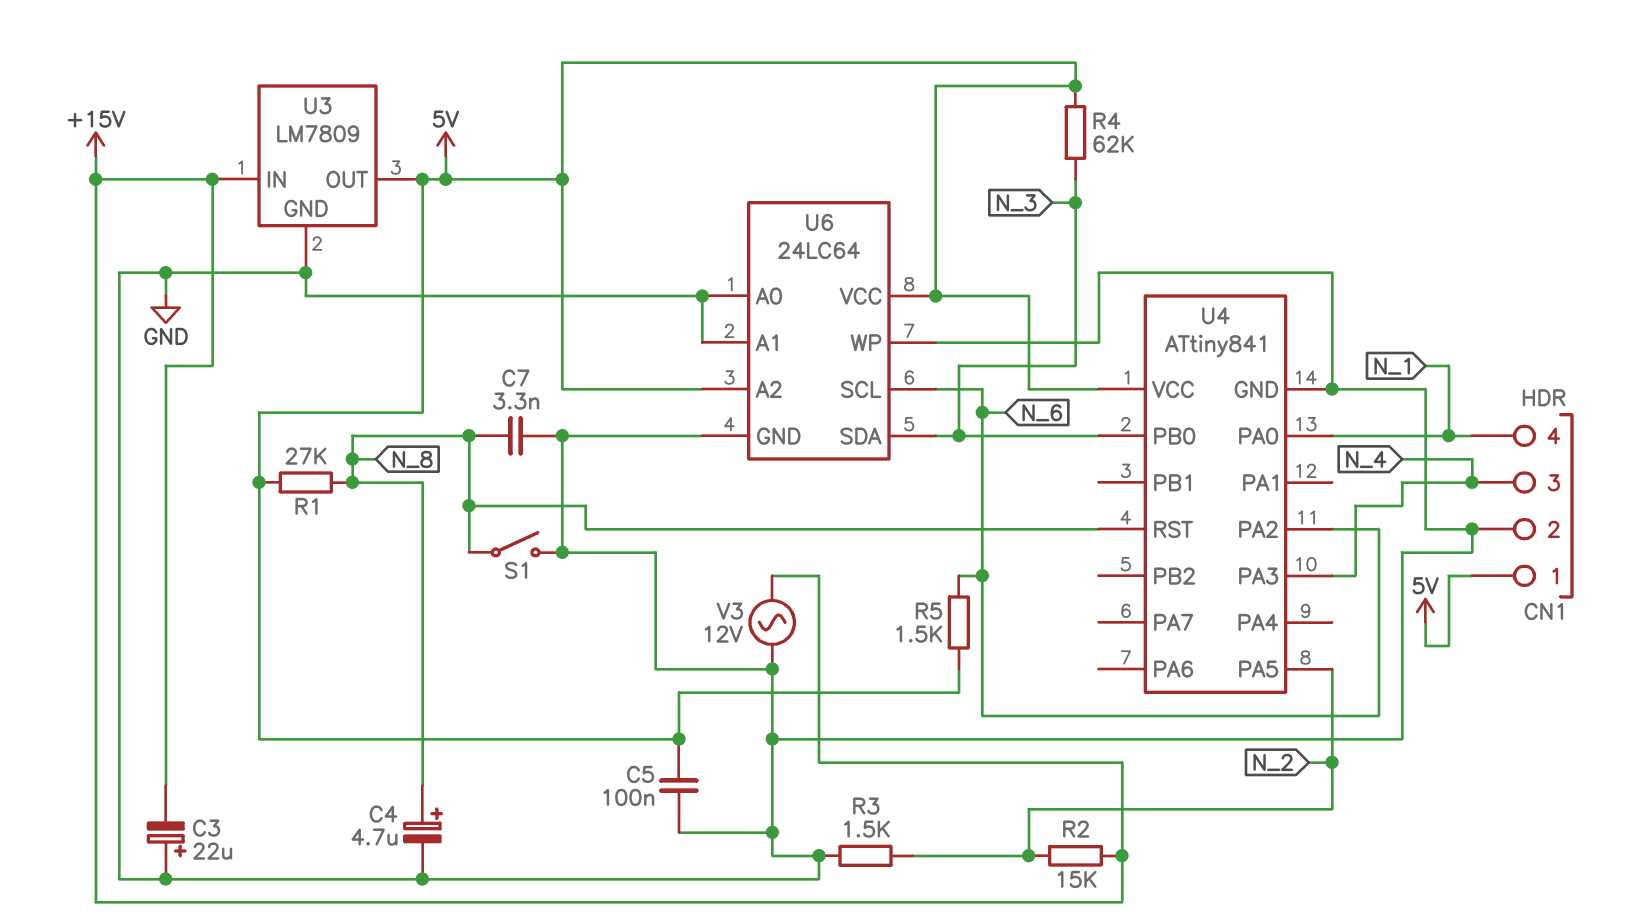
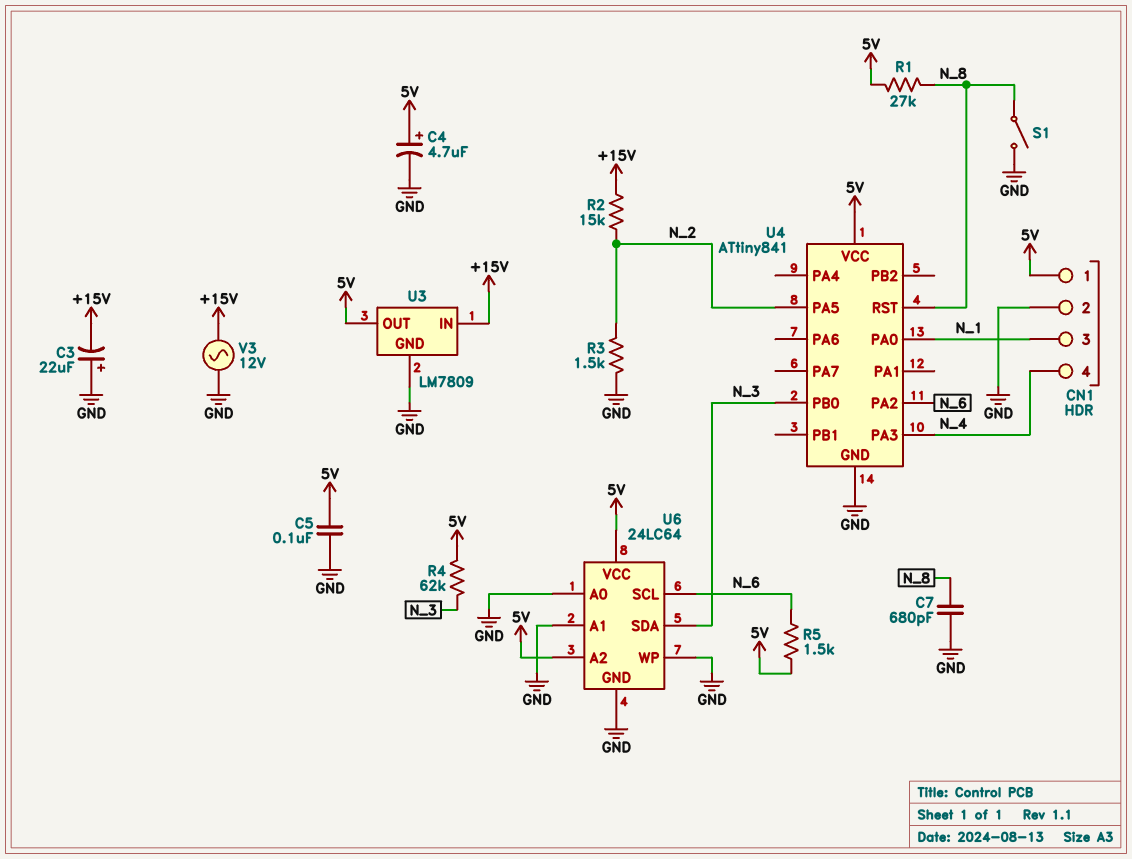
C4: 4.7uF (plus N_8, minus GND) -> 4.7uF (plus 5V, minus GND)
C7: 3.3nF (GND, N_8) -> 680pF (GND, N_8)
CN1 pin 3: N_4 -> N_1
CN1 pin 4: N_1 -> N_4

